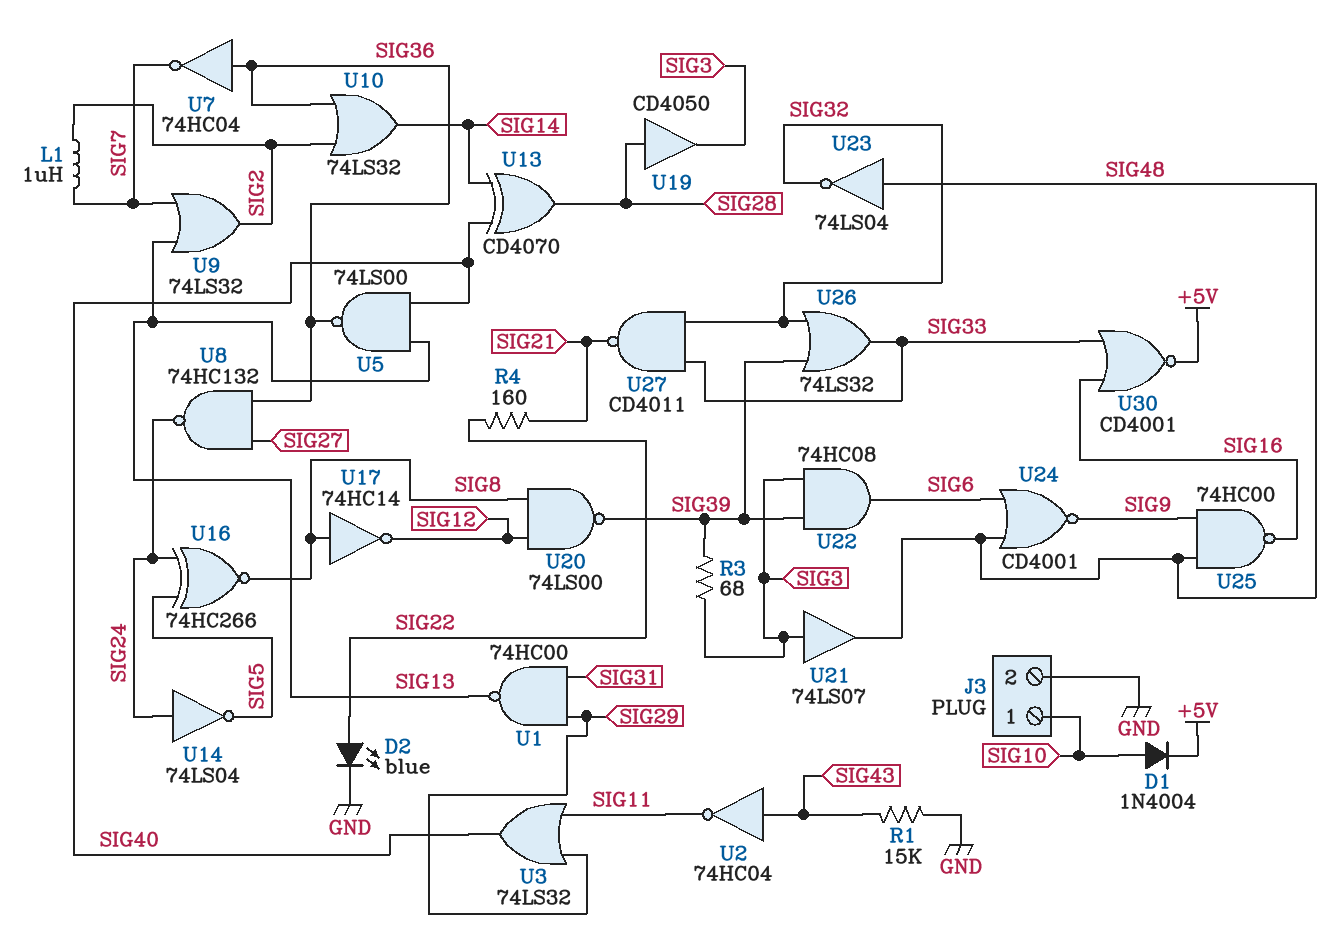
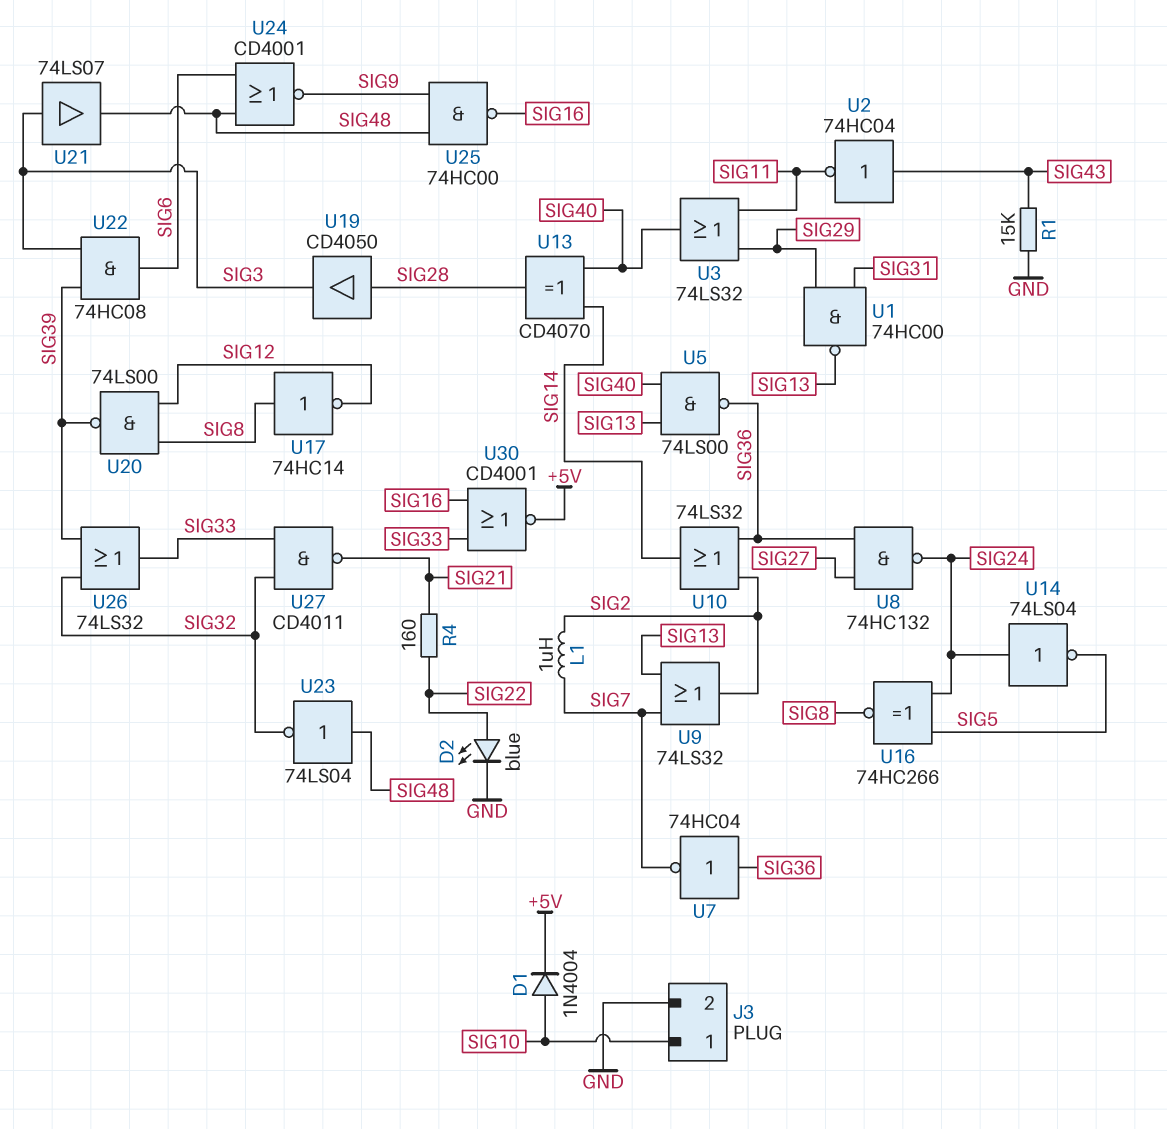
R3: 68 (SIG3, SIG39) -> none

